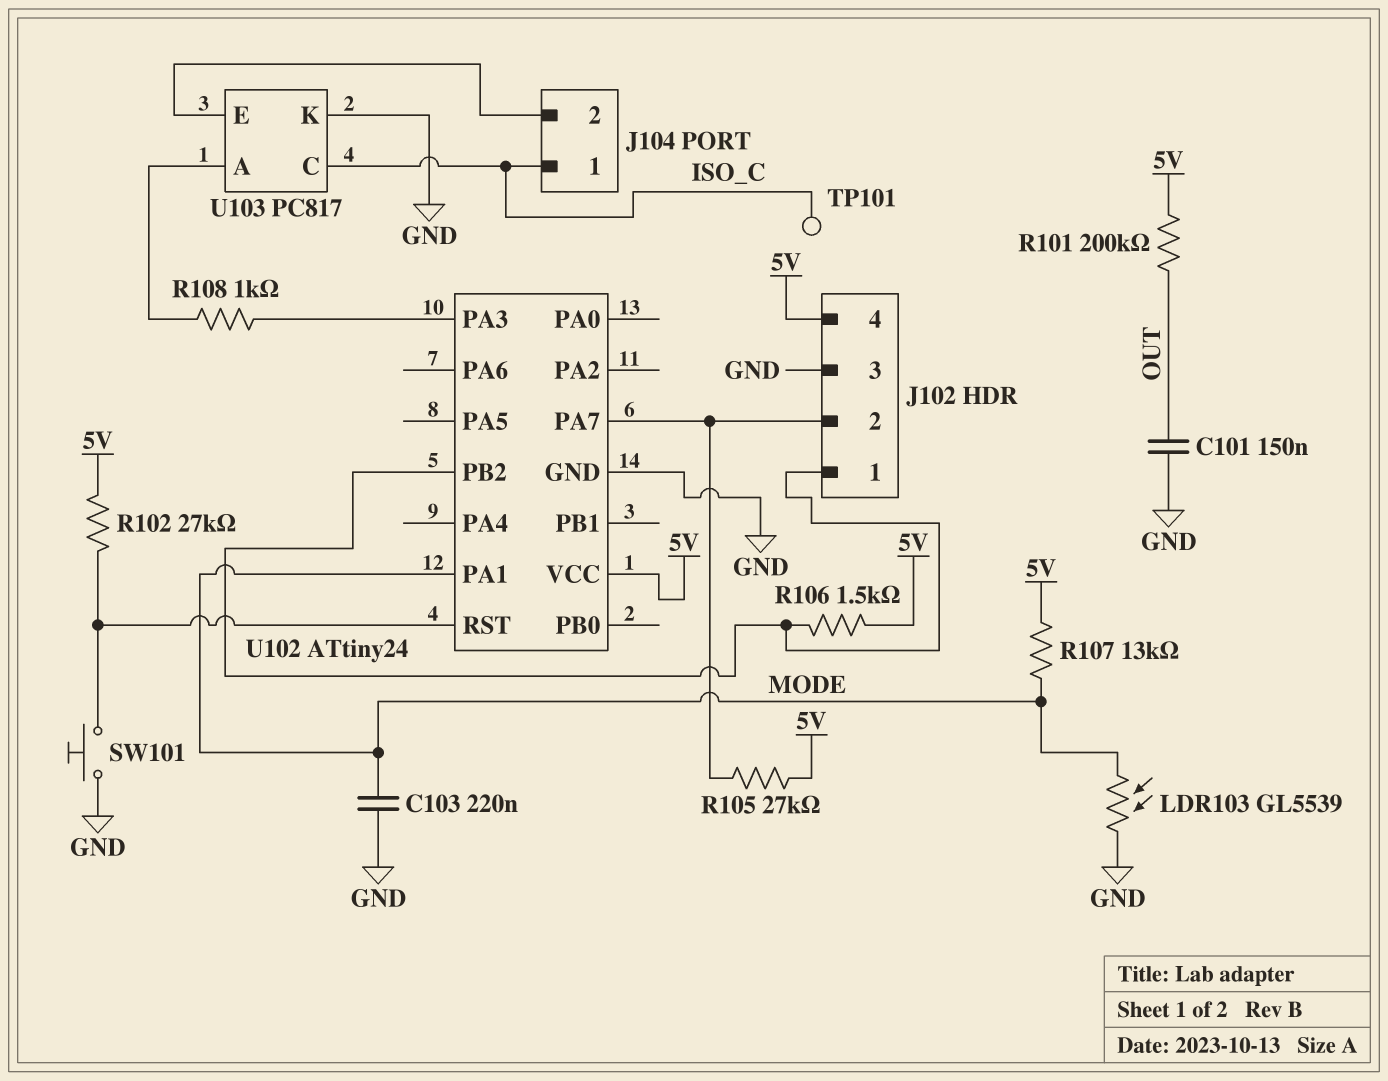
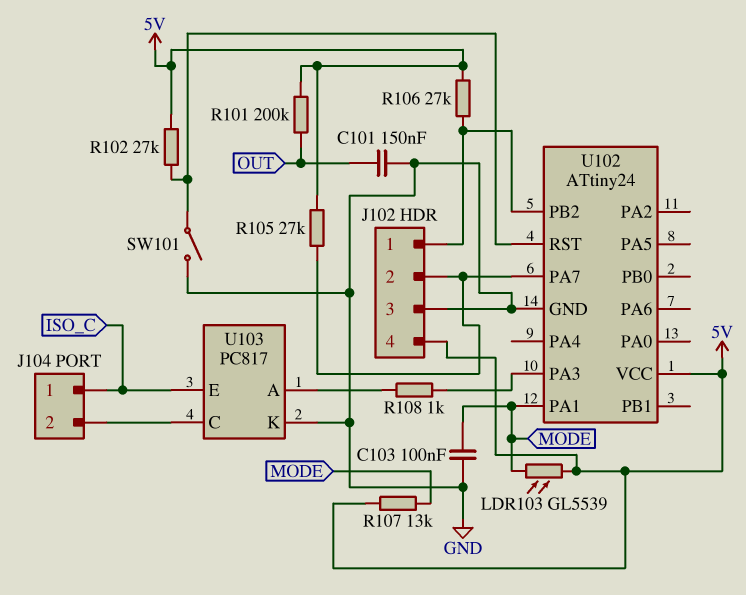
C103: 220nF (GND, MODE) -> 100nF (GND, MODE)
LDR103: GL5539 (GND, MODE) -> GL5539 (5V, MODE)
R106: 1.5k (5V, J102/1) -> 27k (5V, J102/1)
SW101: button (GND, U102/RST) -> switch (GND, U102/RST)
TP101: test point (ISO_C) -> none
U103 pin C: ISO_C -> J104/2
U103 pin E: J104/2 -> ISO_C

